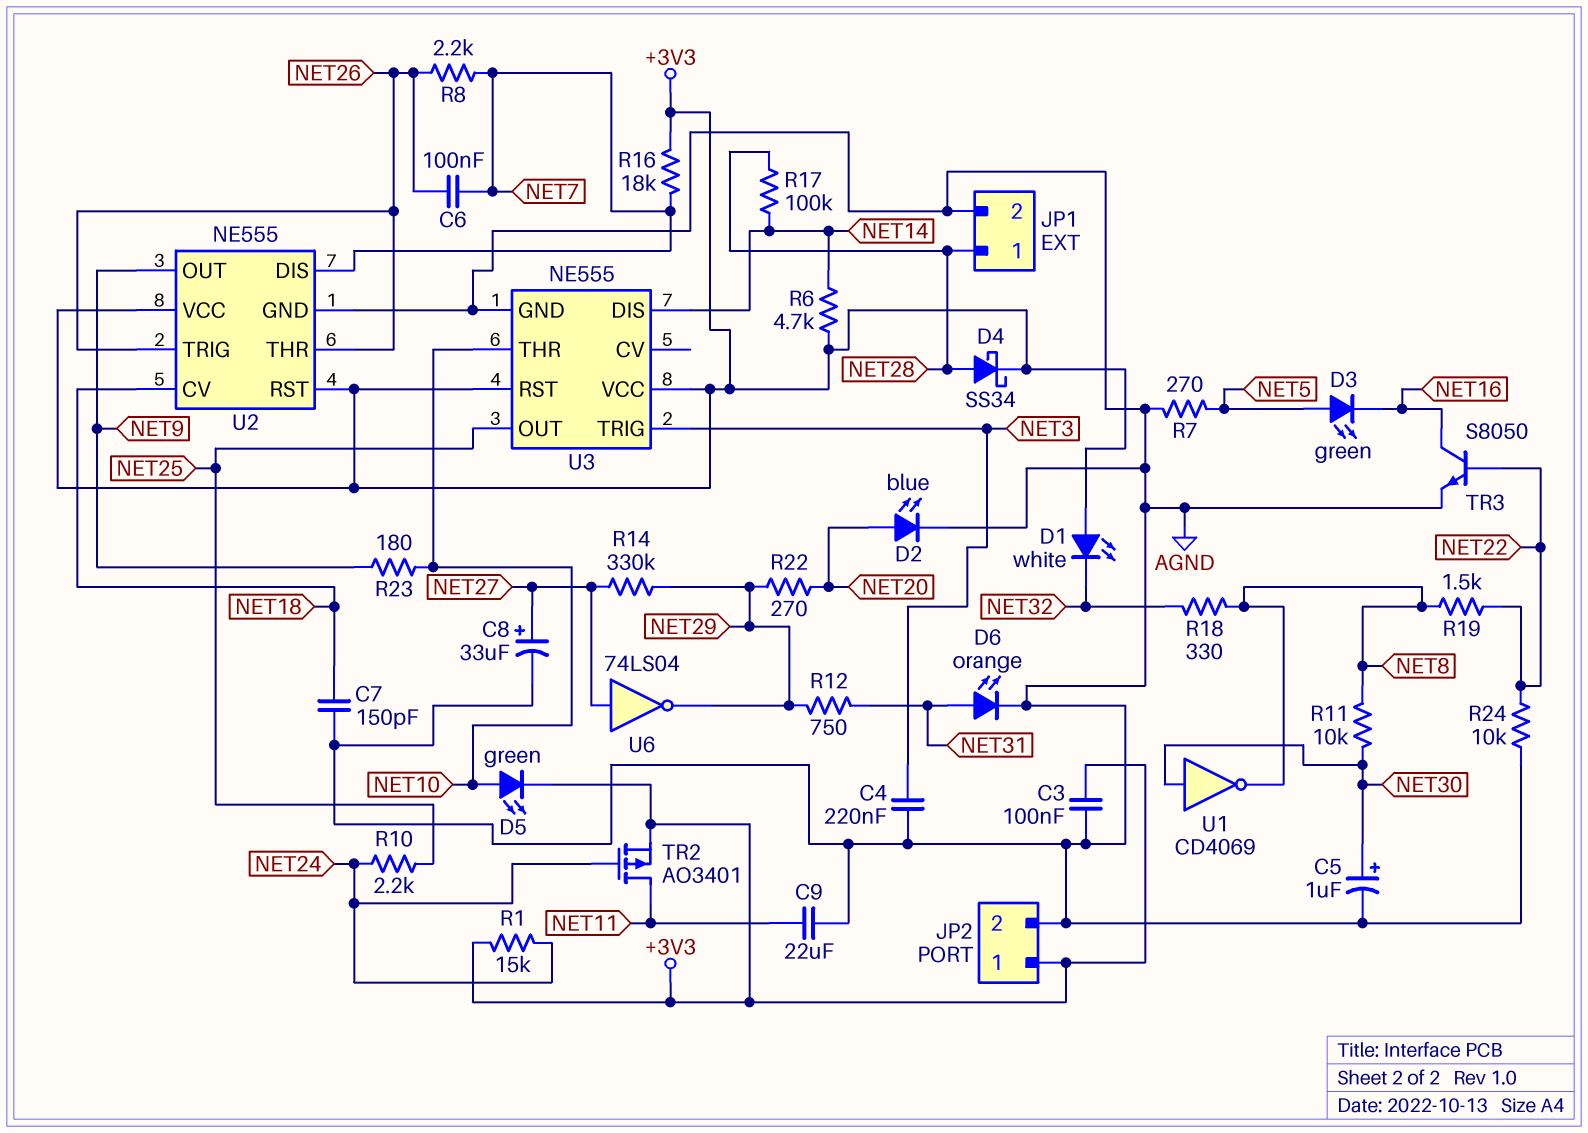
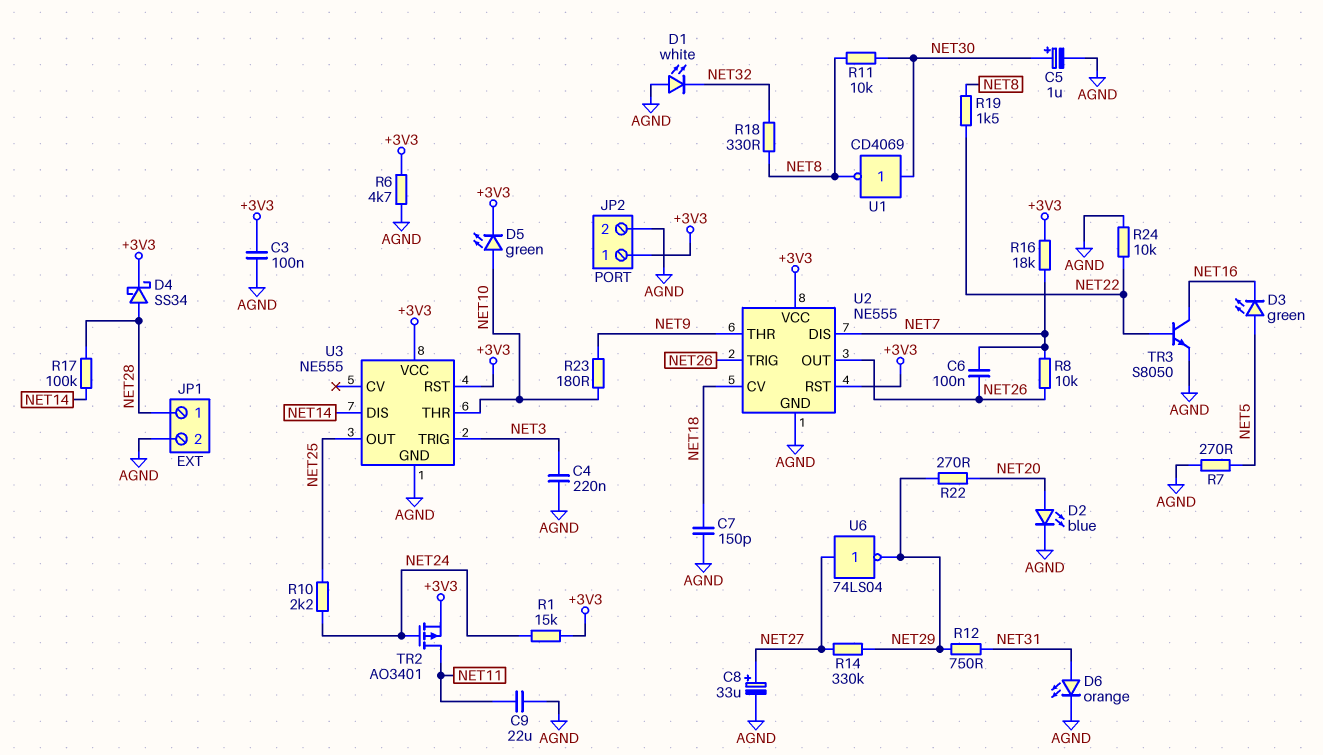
D1: LED white (A +3V3, K NET32) -> LED white (A AGND, K NET32)
R6: 4.7k (+3V3, NET14) -> 4.7k (+3V3, AGND)
R8: 2.2k (NET7, NET26) -> 10k (NET7, NET26)
U2 pin OUT: NET9 -> NET26
U2 pin THR: NET26 -> NET9

